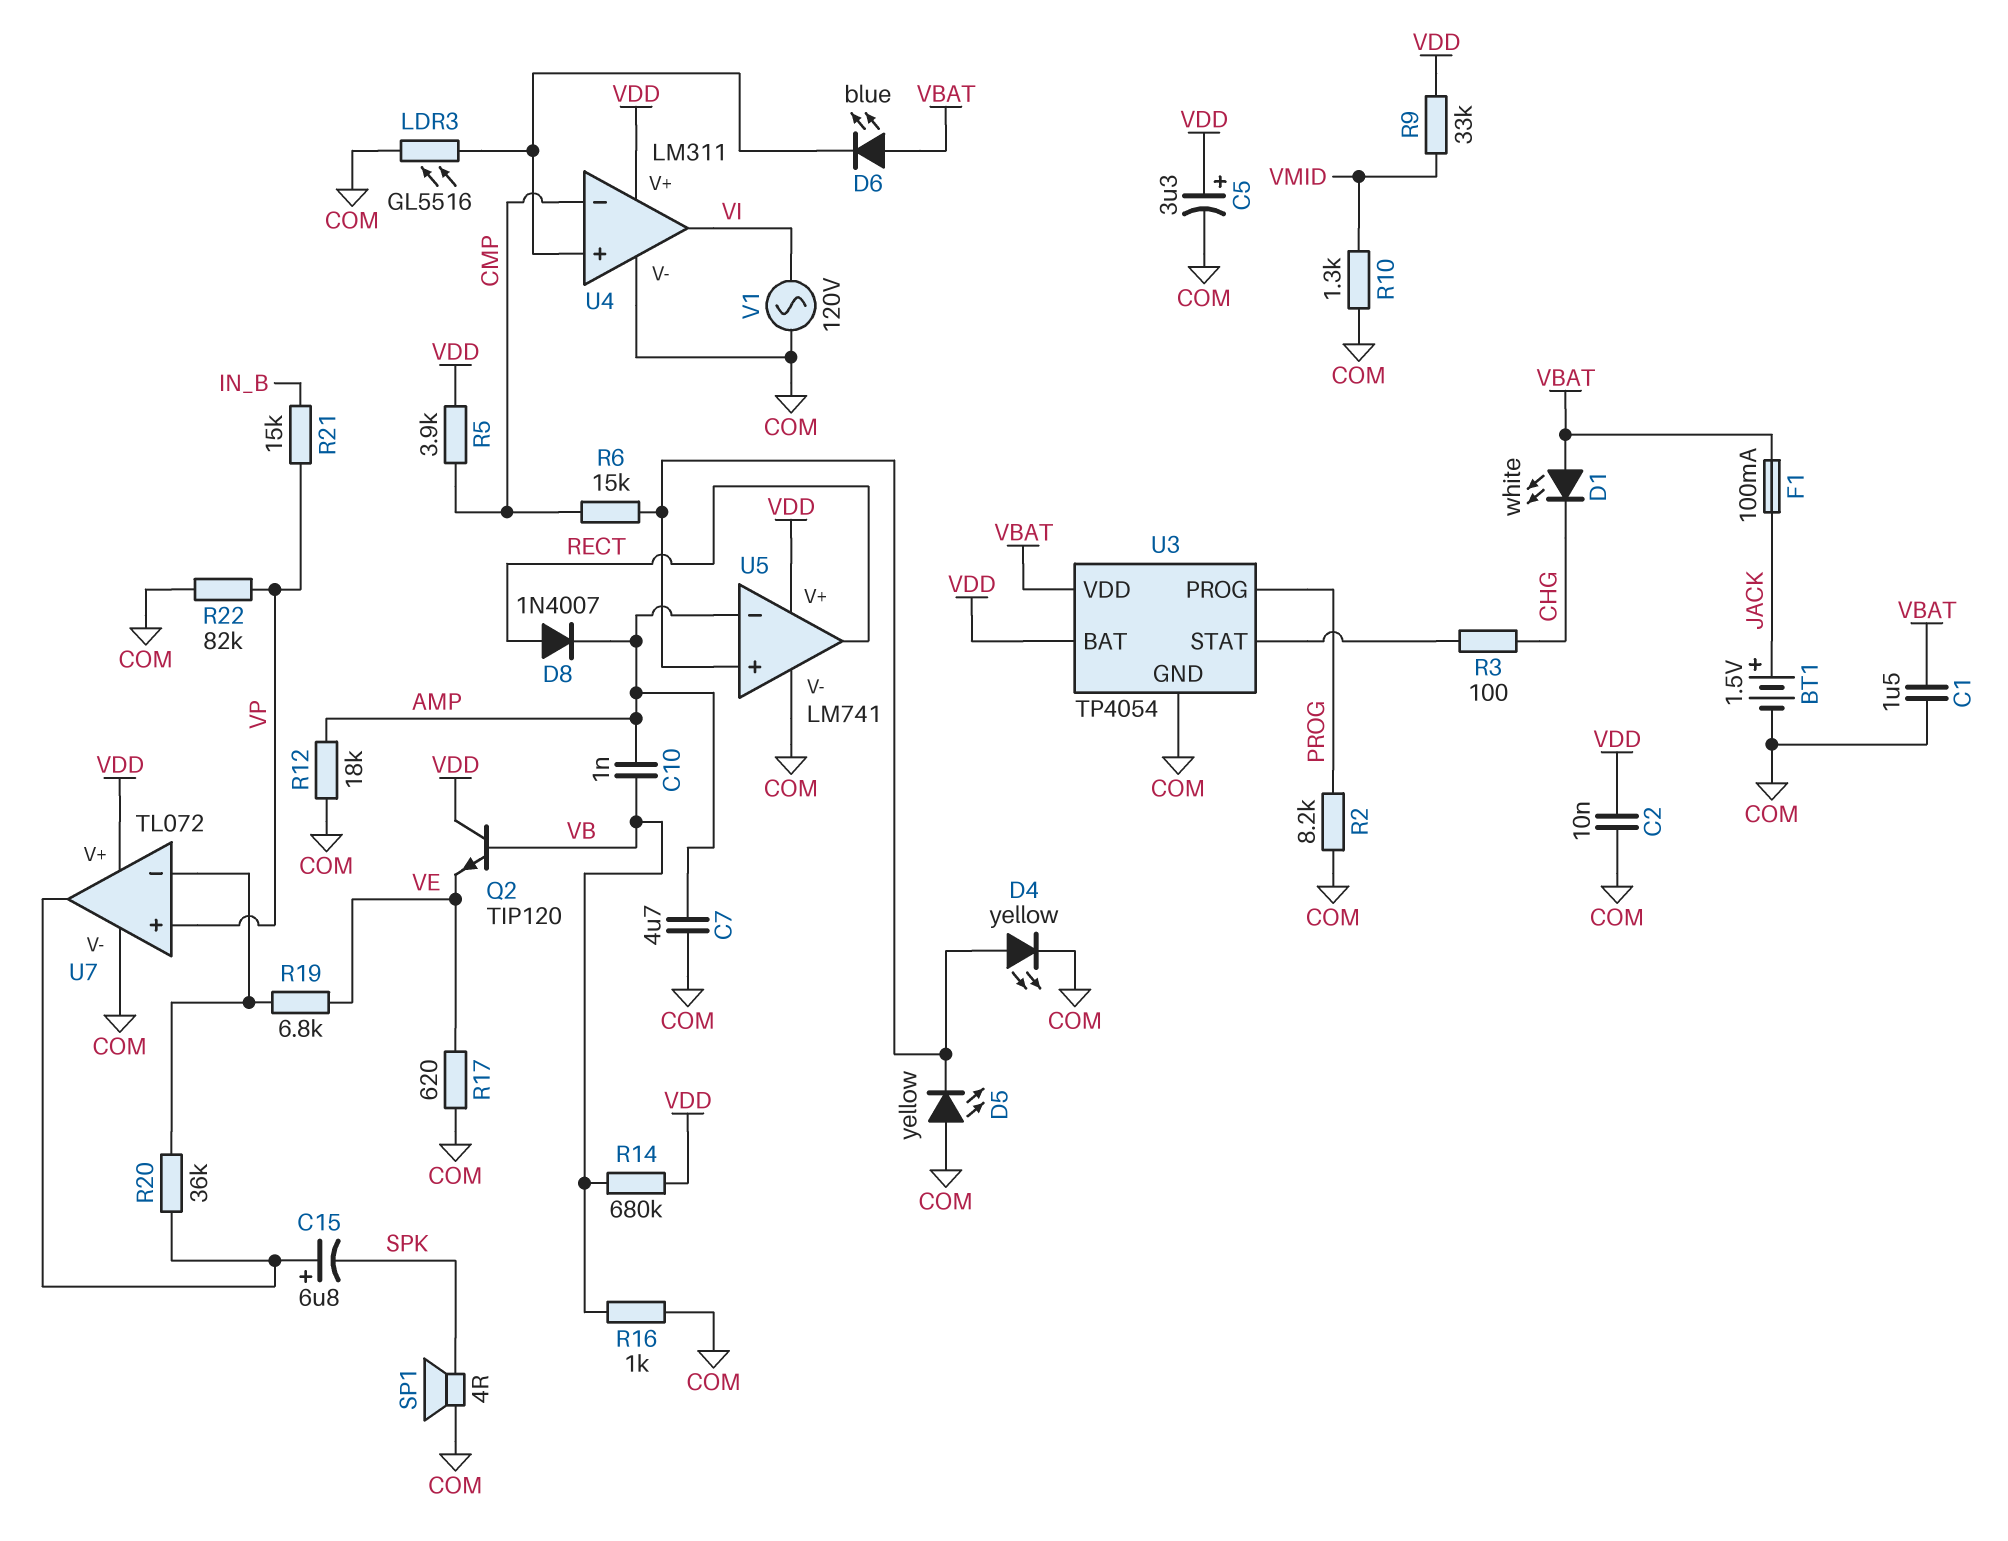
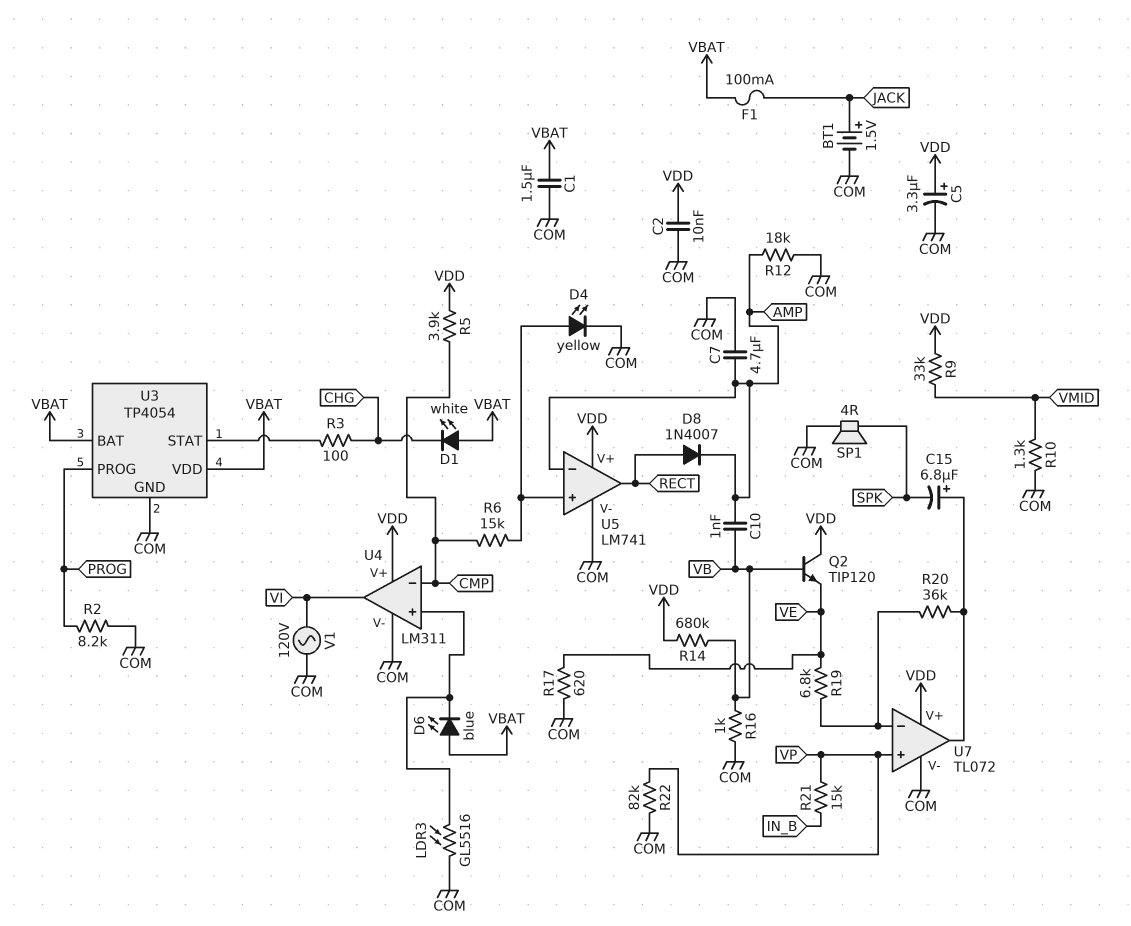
D5: LED yellow (A COM, K U5/in+) -> none
U3 pin BAT: VDD -> VBAT

